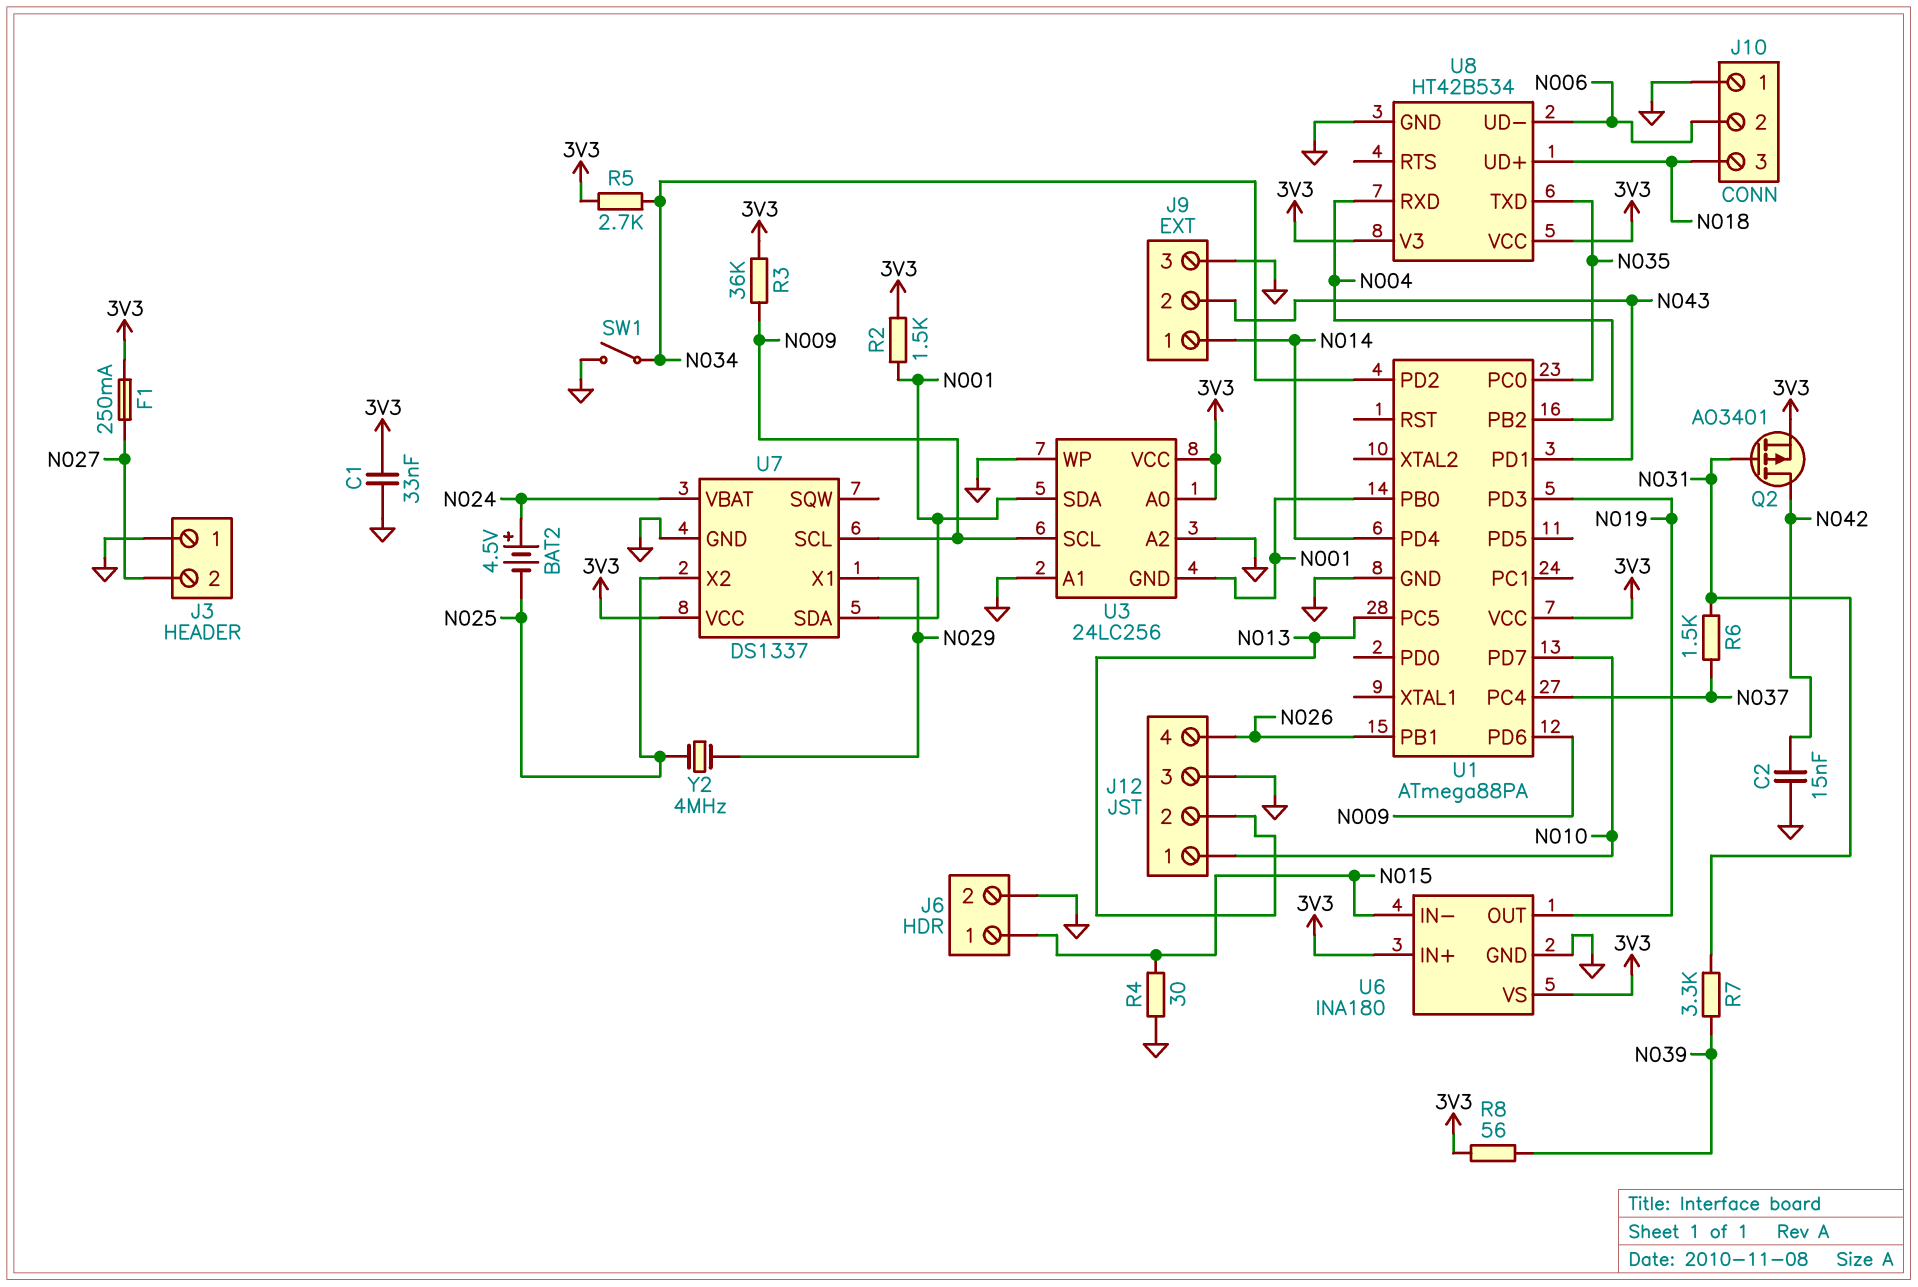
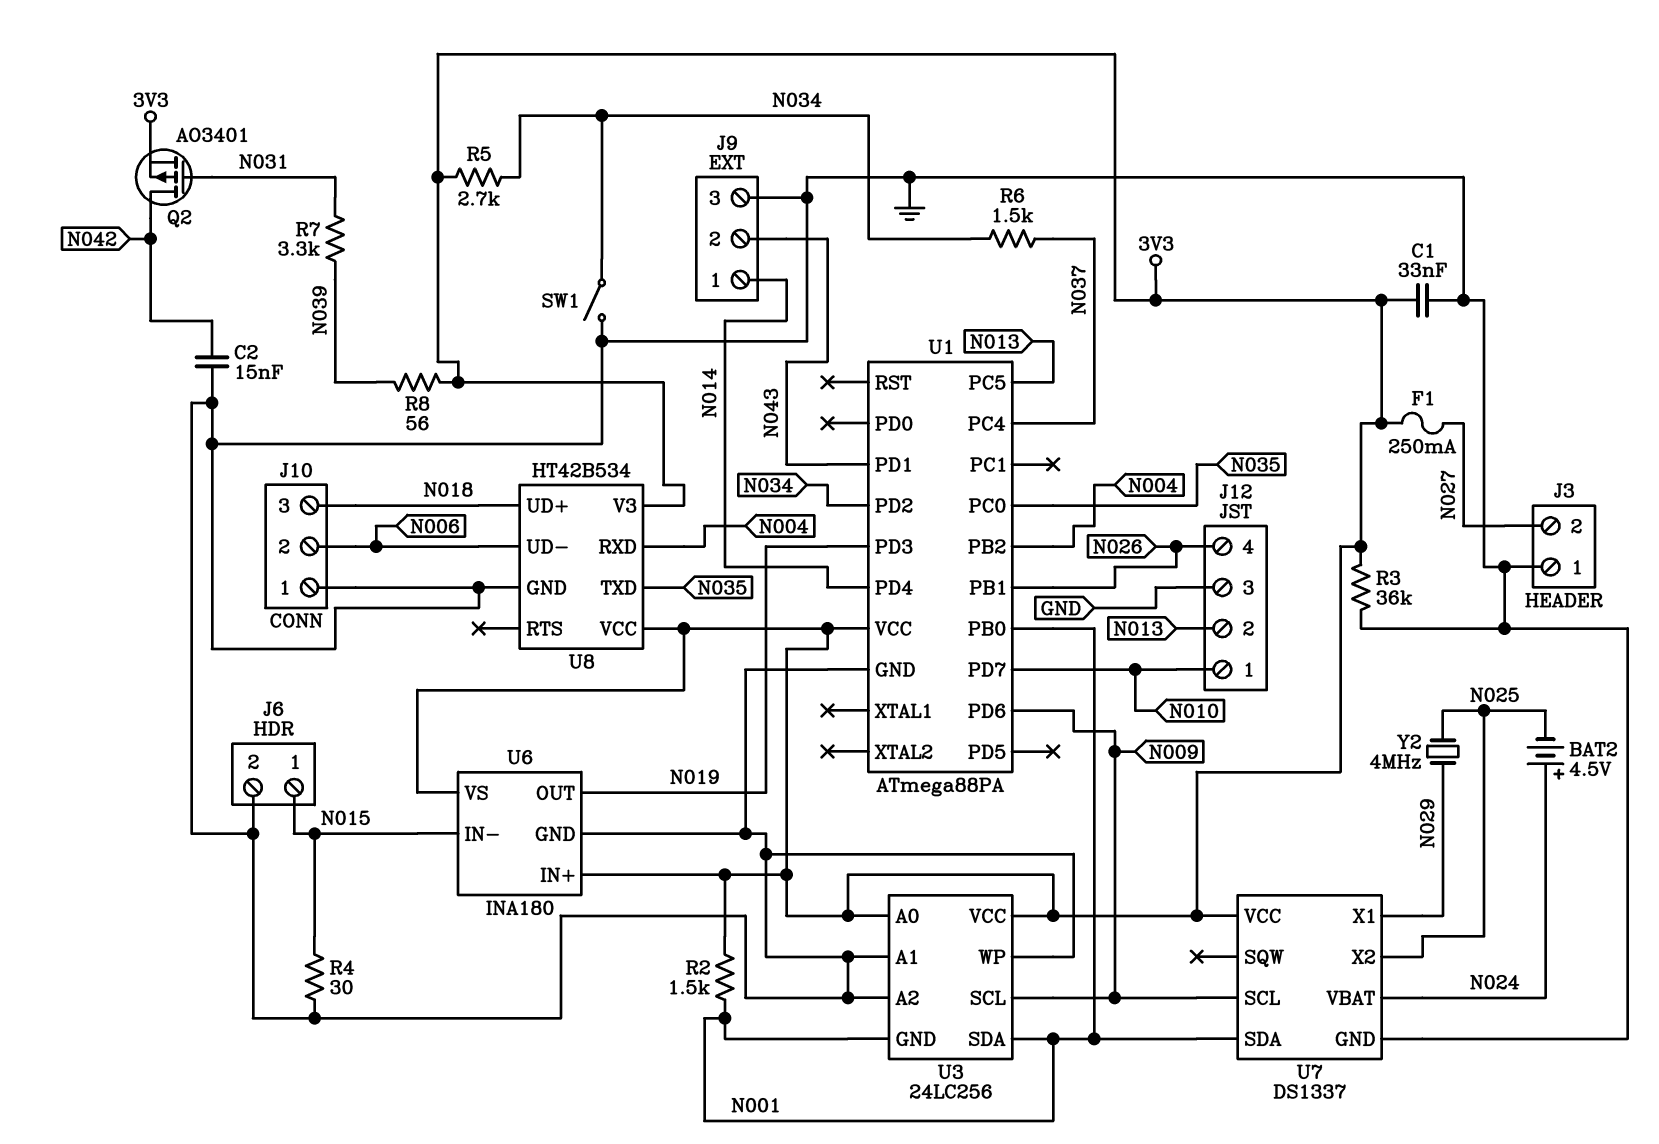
R3: 36k (3V3, N009) -> 36k (3V3, GND)
R6: 1.5k (N031, N037) -> 1.5k (N034, N037)

